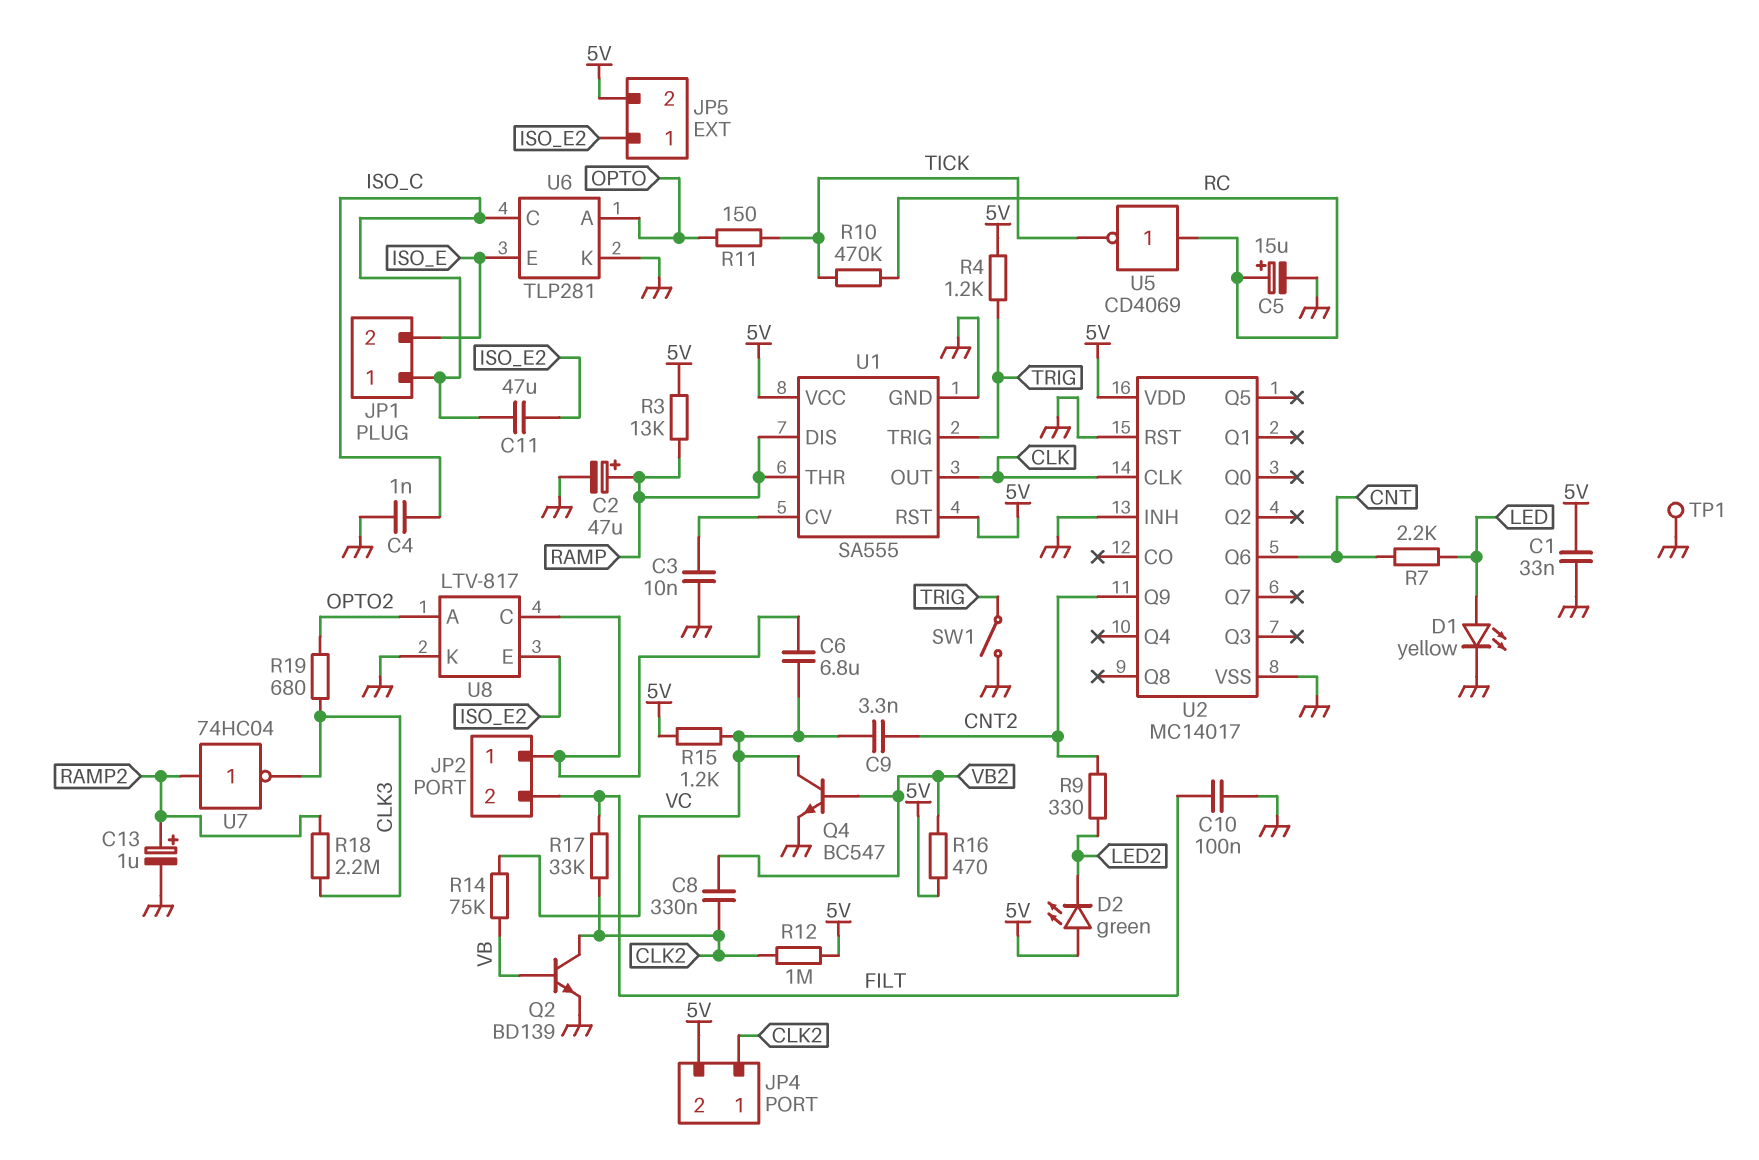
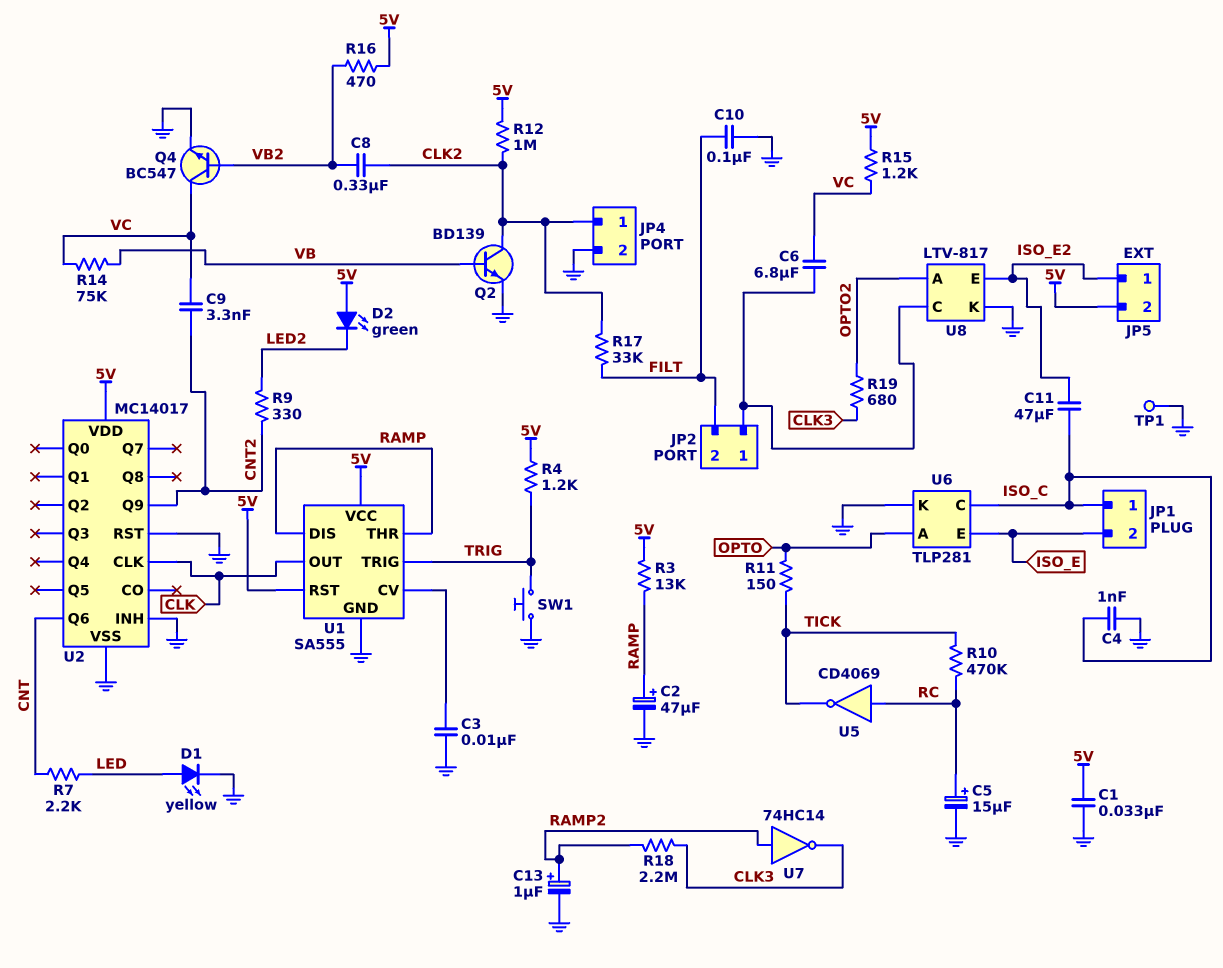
JP4 pin 2: 5V -> GND
SW1: switch (GND, TRIG) -> button (GND, TRIG)
U7: NOT 74HC04 (in RAMP2, out CLK3) -> NOT 74HC14 (in RAMP2, out CLK3)

